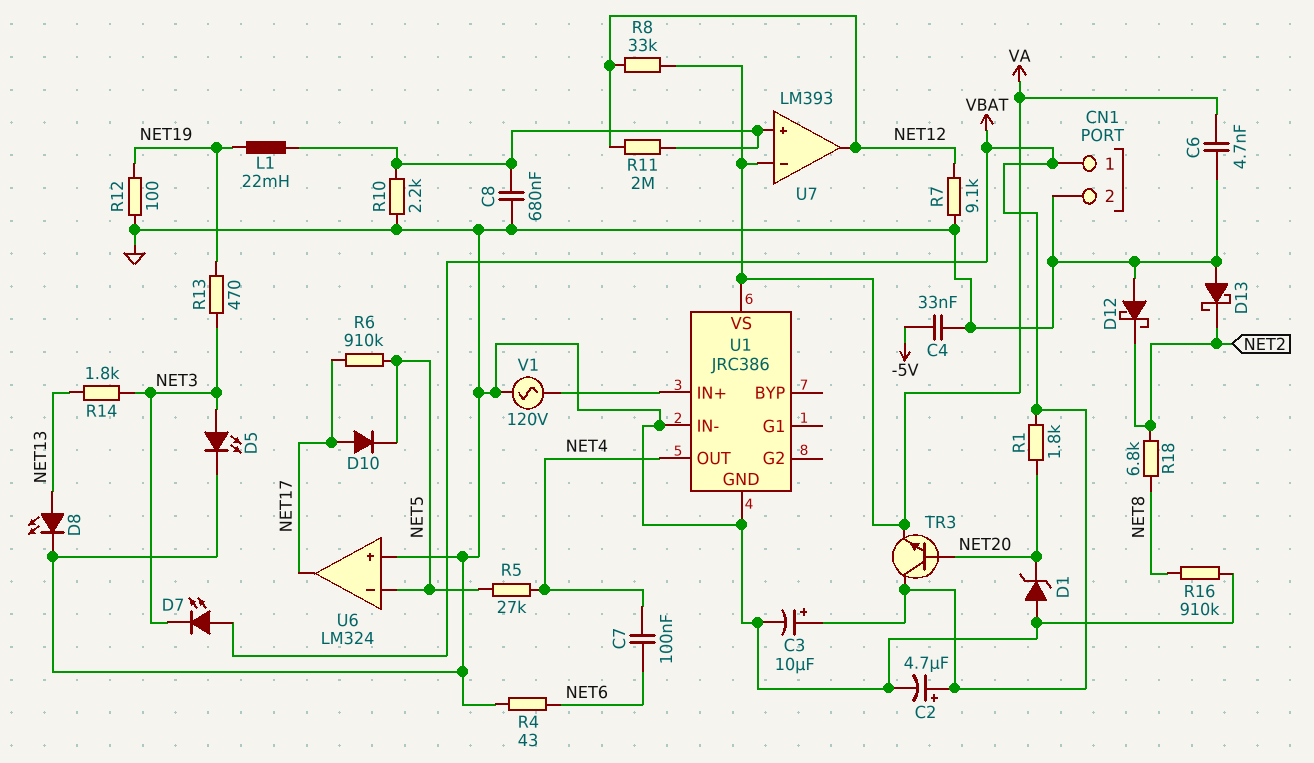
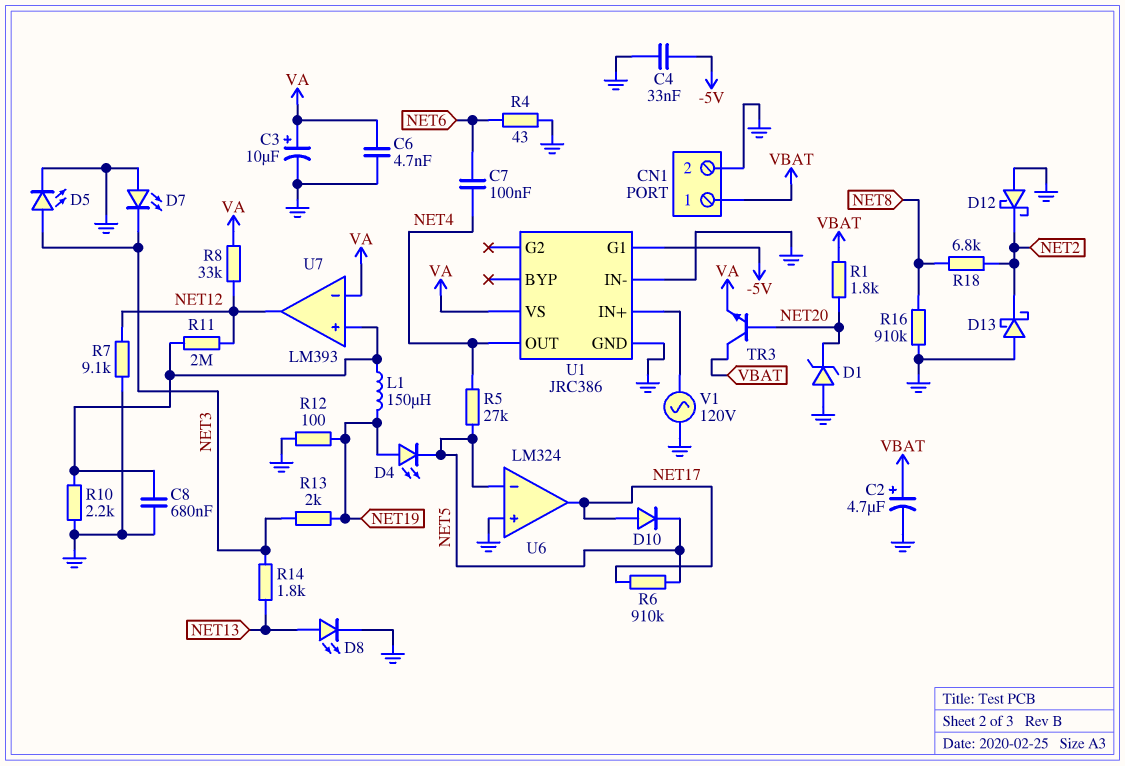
C3: 10uF (plus VBAT, minus GND) -> 10uF (plus VA, minus GND)
D4: none -> LED (A NET19, K NET5)
D7: LED (A VBAT, K NET3) -> LED (A GND, K NET3)
L1: 22mH (NET19, U7/in+) -> 150uH (NET19, U7/in+)
R13: 470 (NET3, NET19) -> 2k (NET3, NET19)
U1 pin G1: none -> -5V

